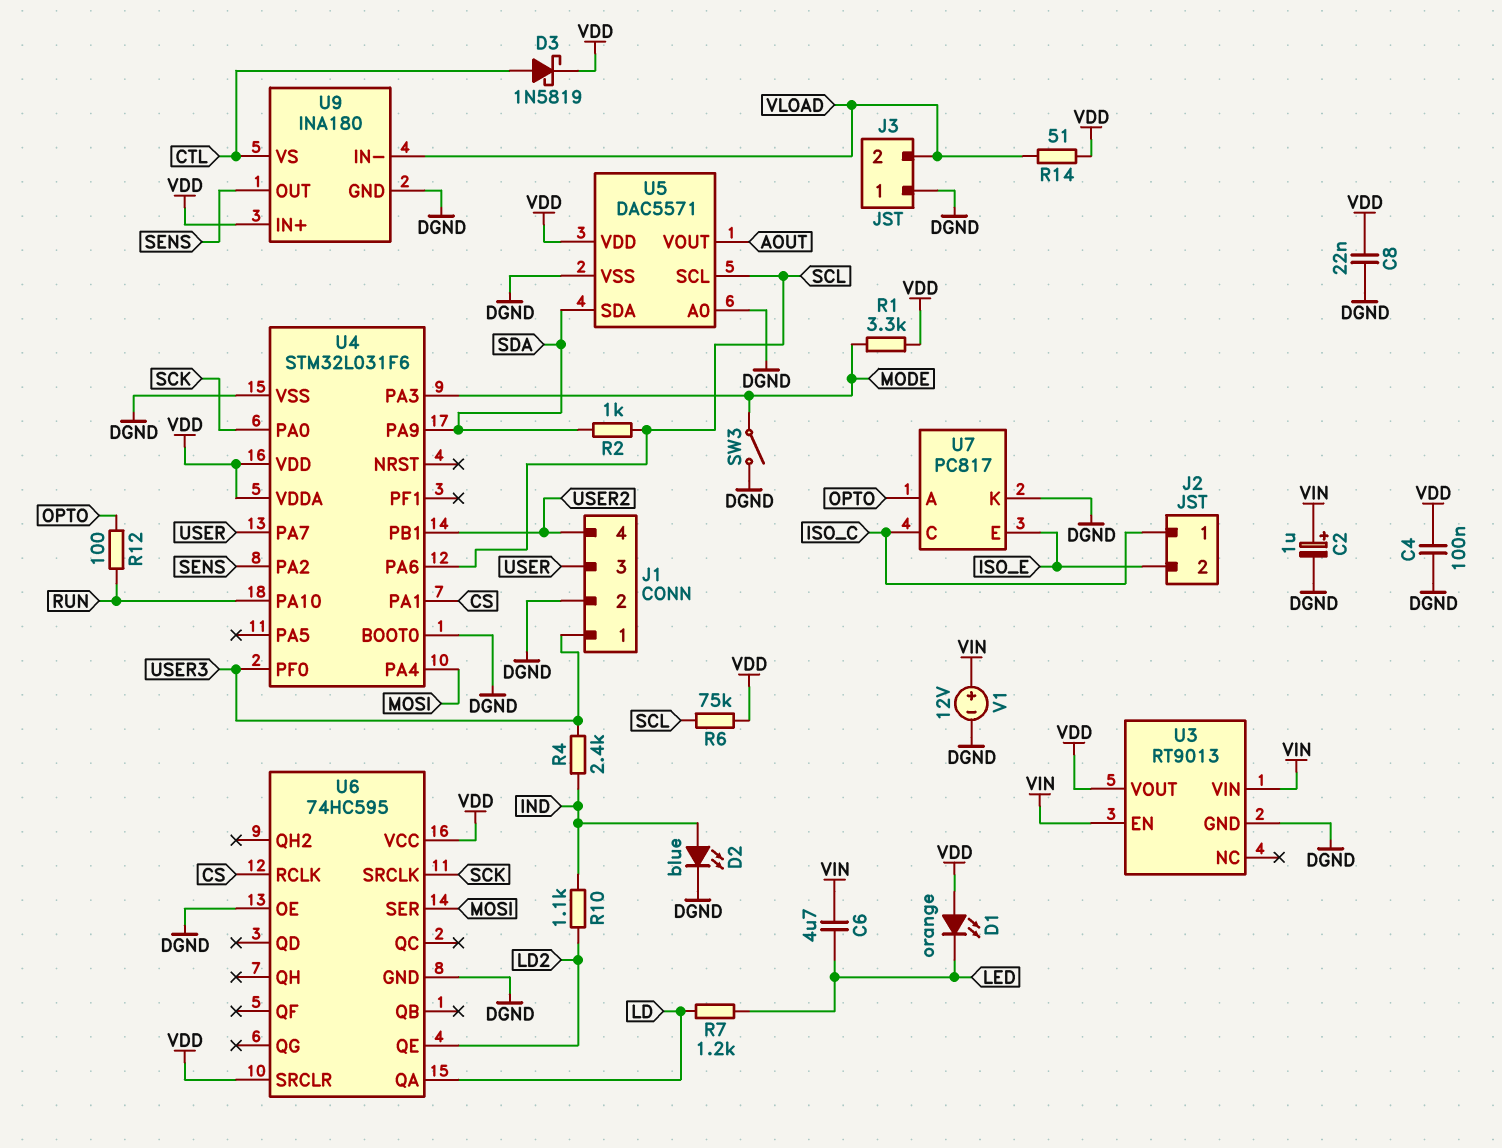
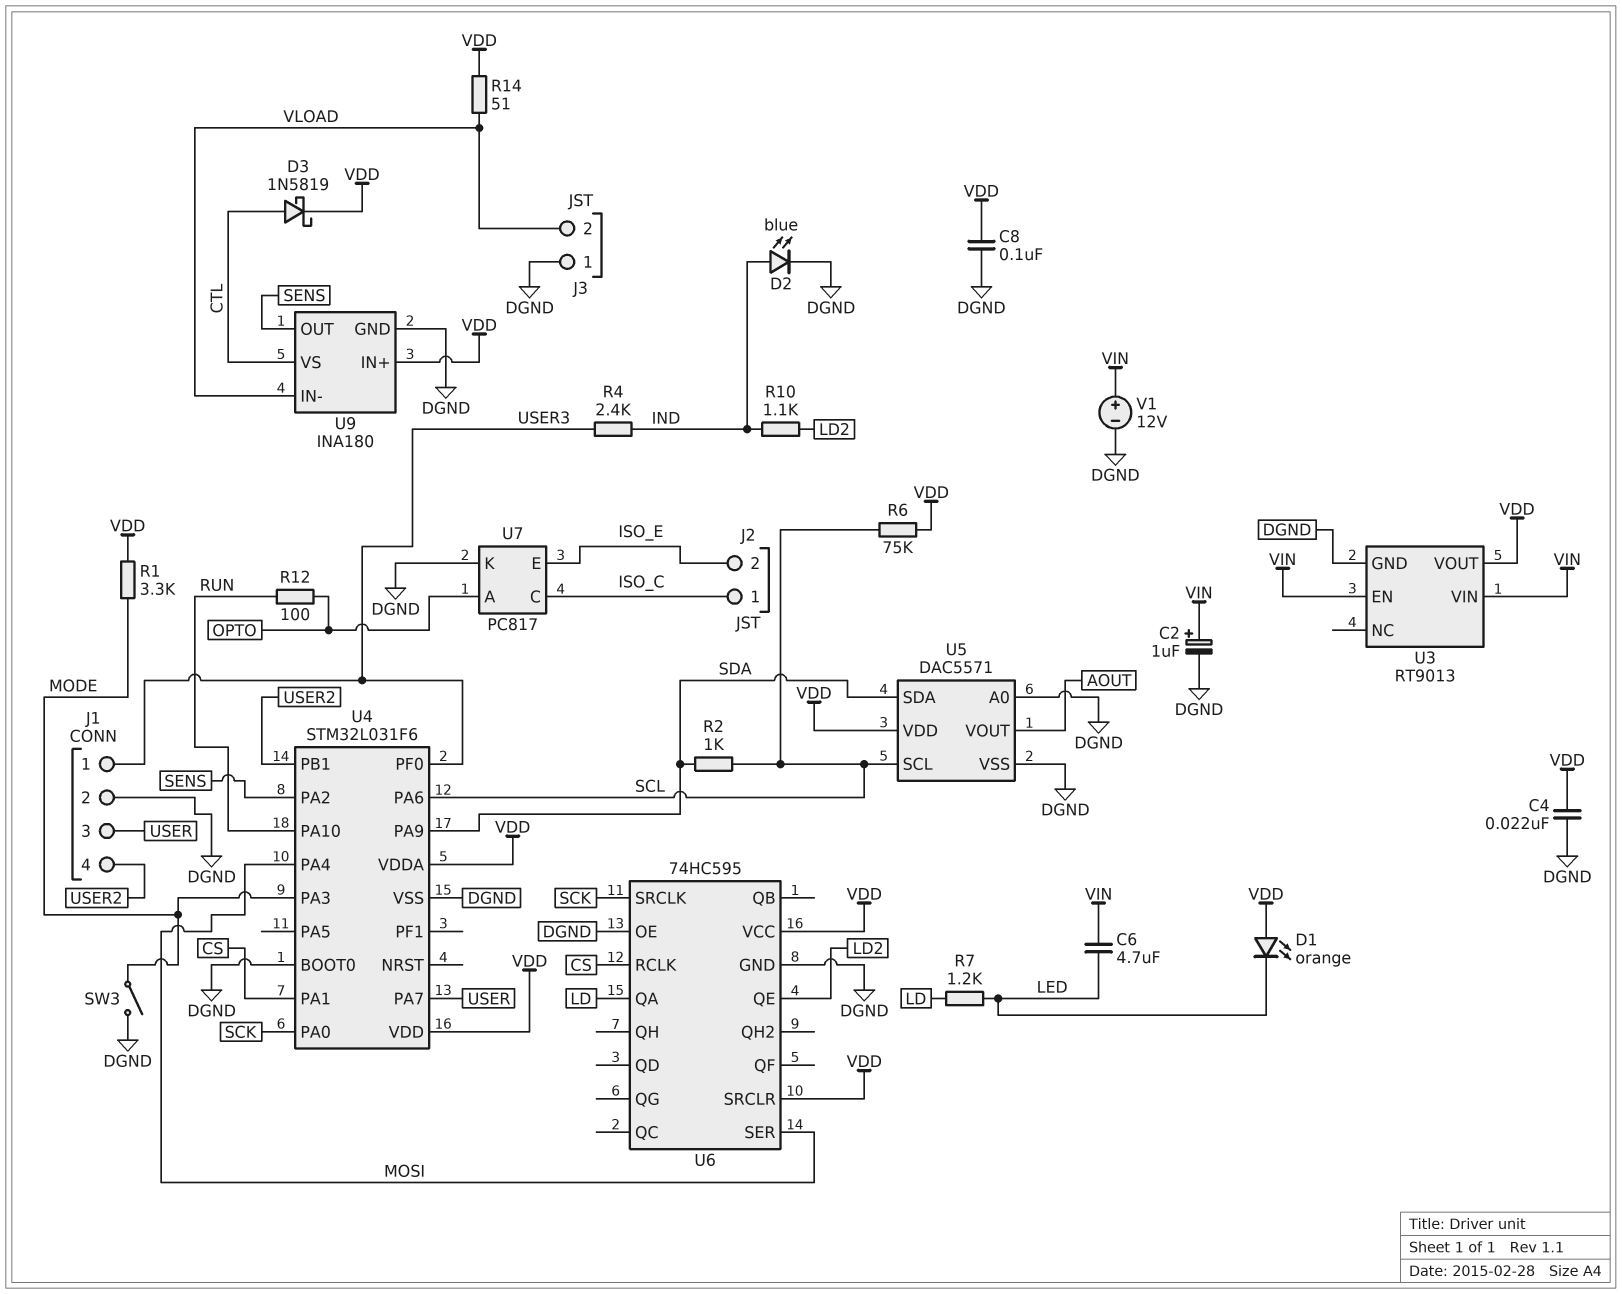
C4: 100nF (DGND, VDD) -> 22nF (DGND, VDD)
C8: 22nF (DGND, VDD) -> 100nF (DGND, VDD)

